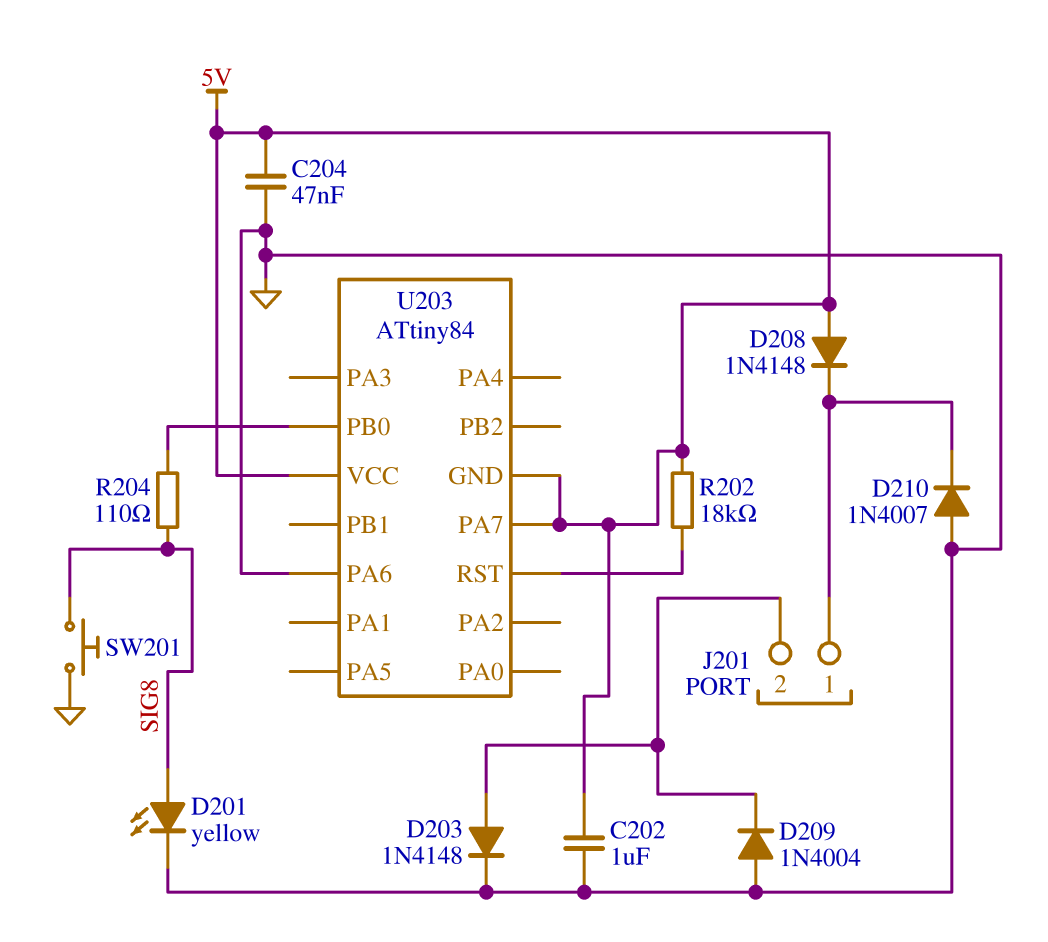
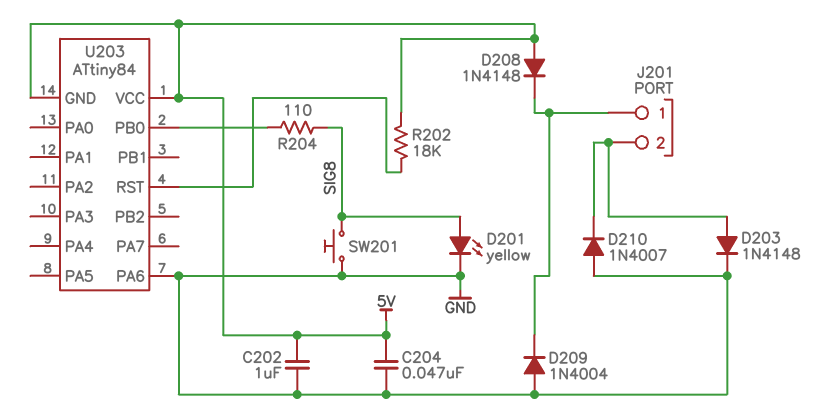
D209: diode 1N4004 (A GND, K J201/2) -> diode 1N4004 (A GND, K J201/1)
D210: diode 1N4007 (A GND, K J201/1) -> diode 1N4007 (A GND, K J201/2)
U203 pin PA7: 5V -> none

